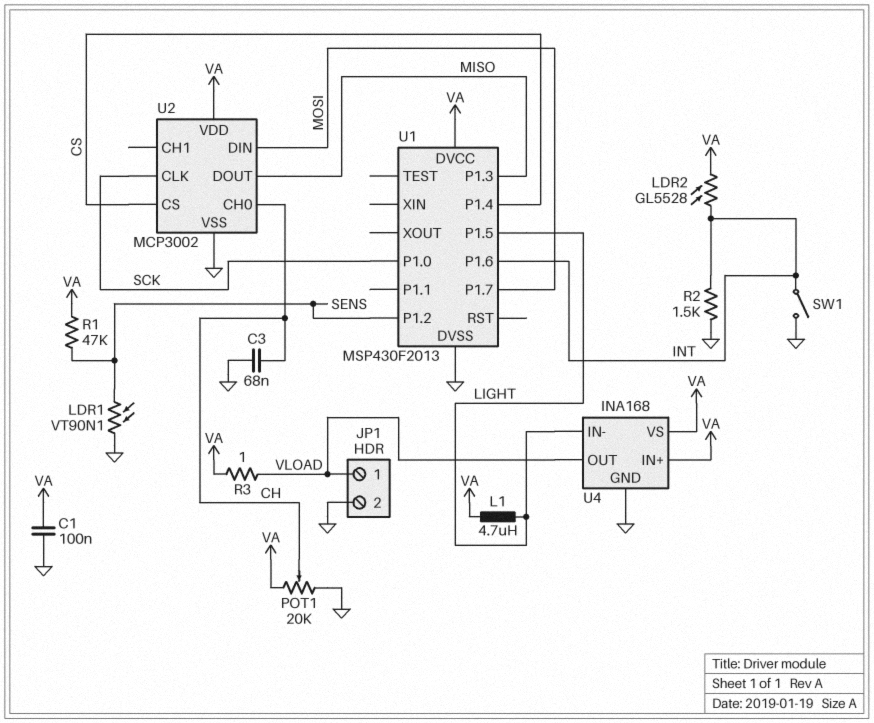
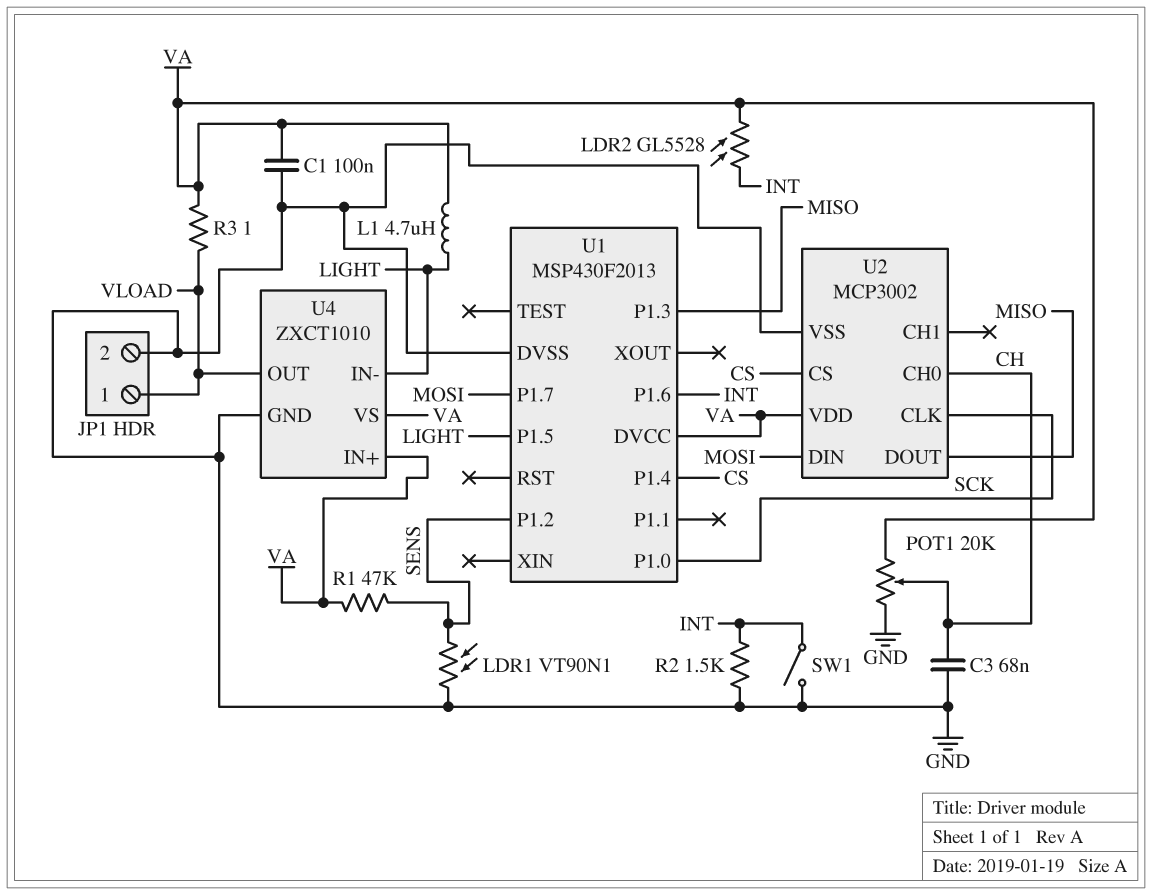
U4: INA168 -> ZXCT1010

